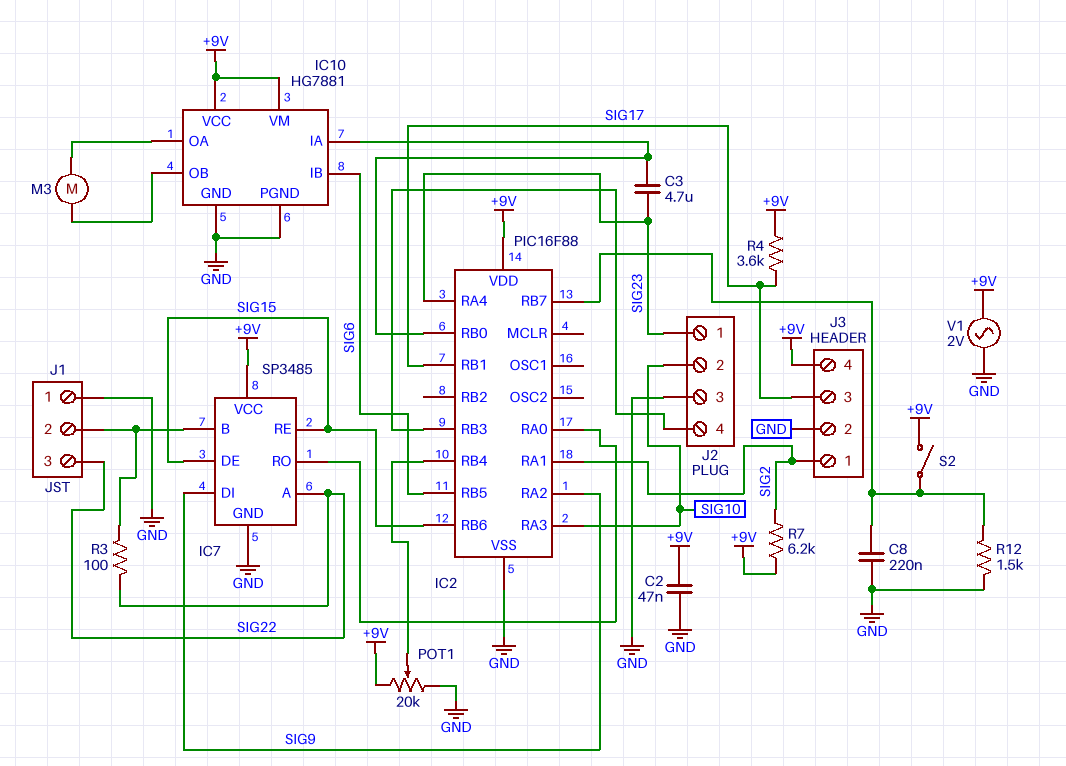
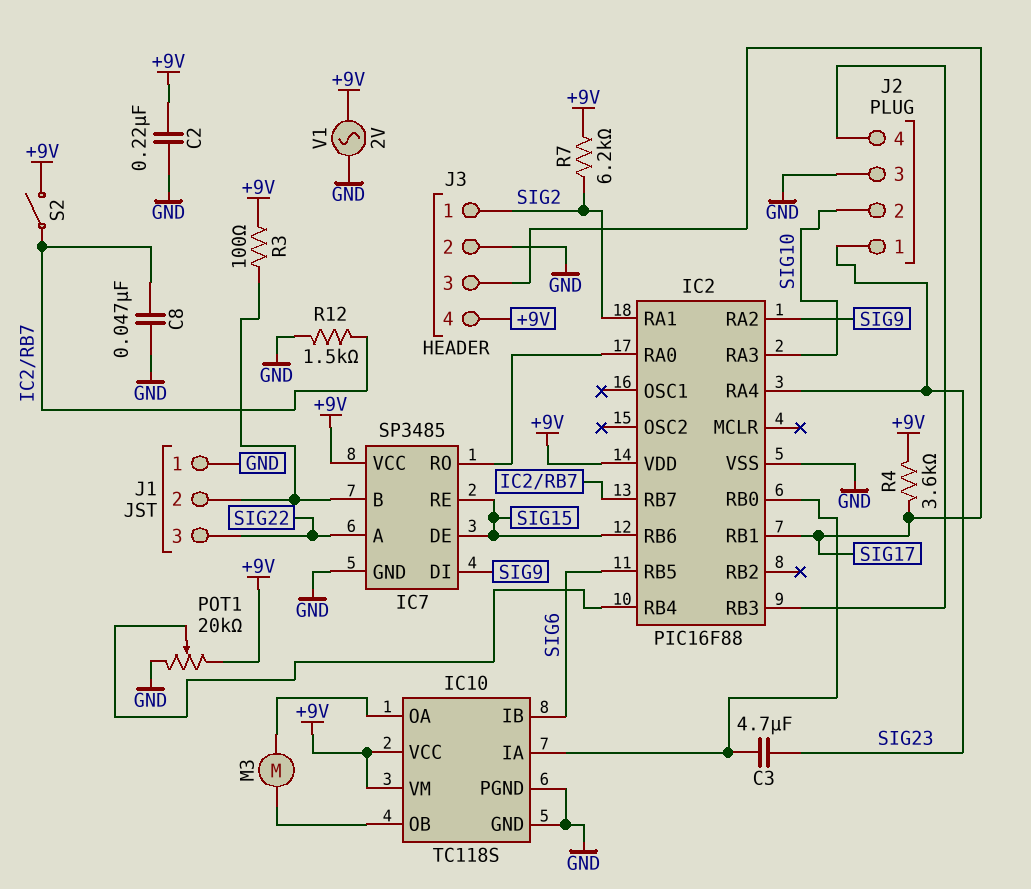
C2: 47nF (+9V, GND) -> 220nF (+9V, GND)
C8: 220nF (GND, IC2/RB7) -> 47nF (GND, IC2/RB7)
IC10: HG7881 -> TC118S
R3: 100 (IC7/B, SIG22) -> 100 (+9V, IC7/B)

